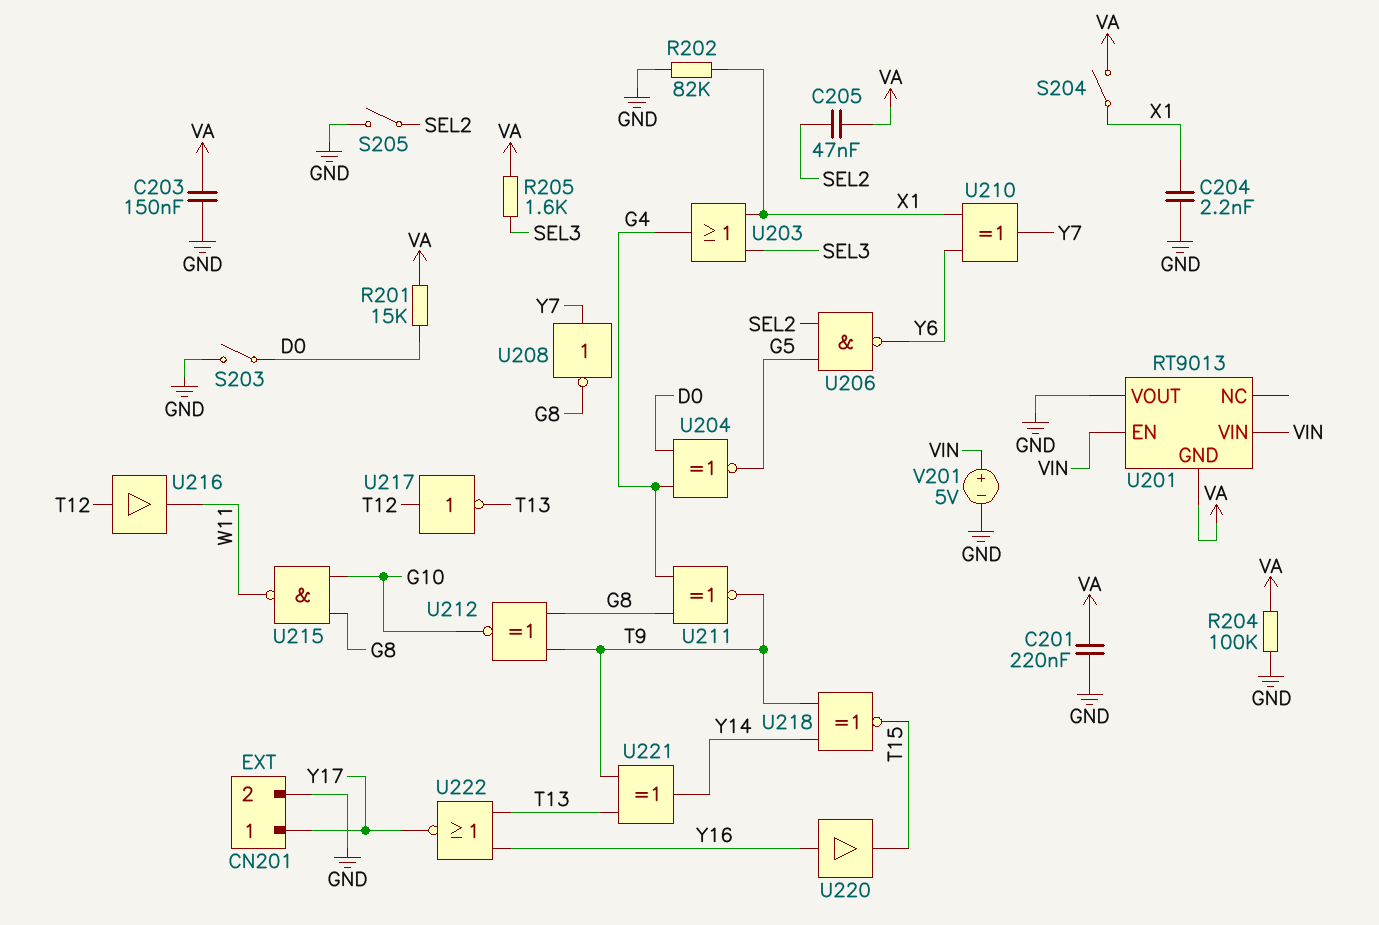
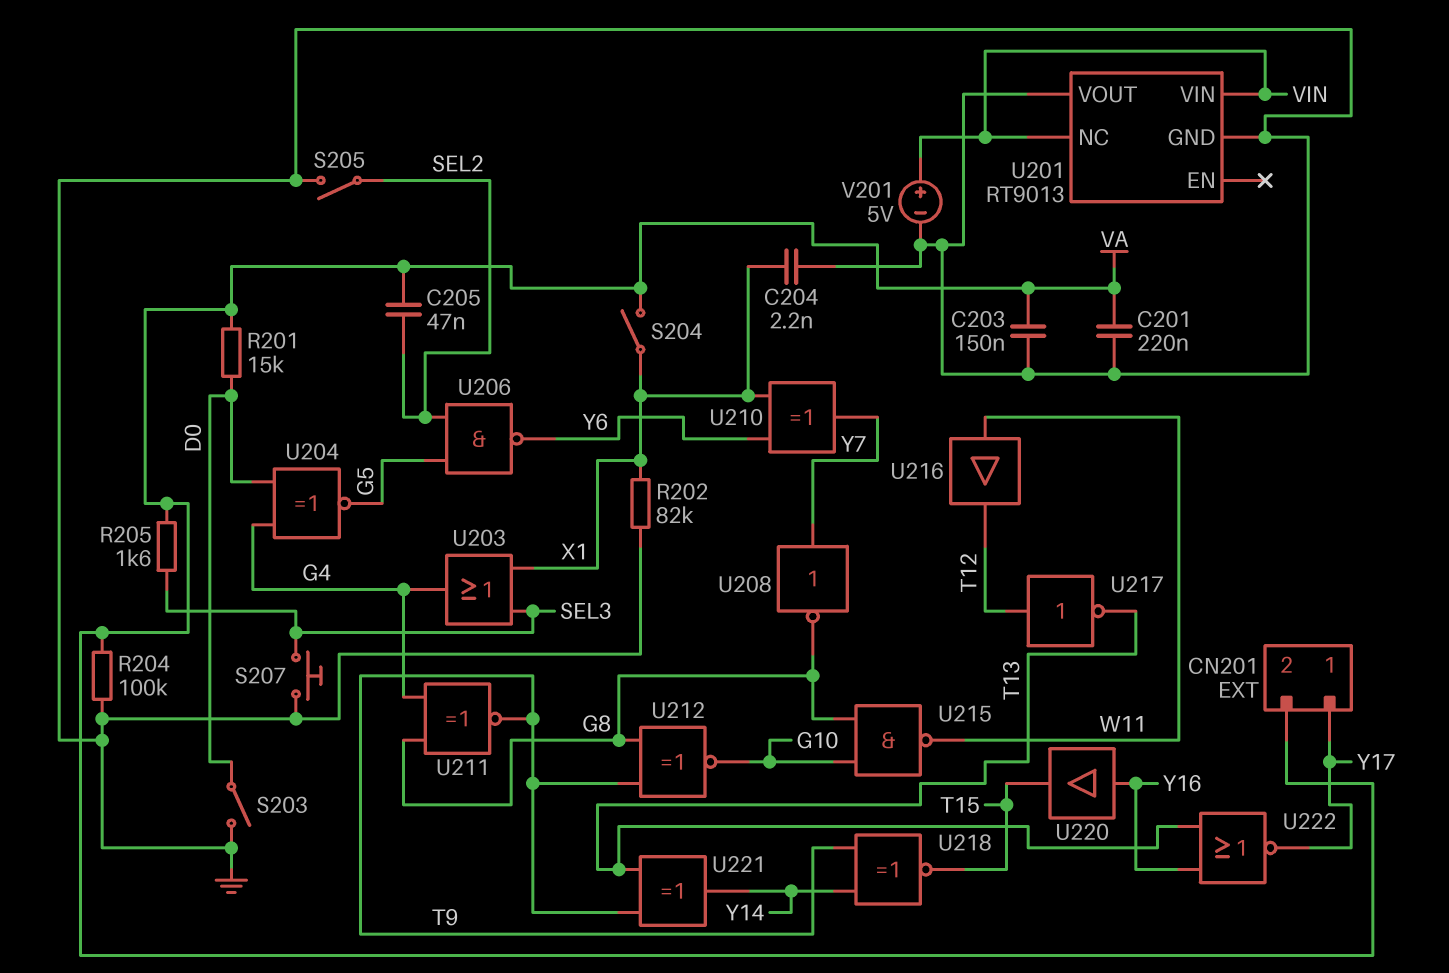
CN201 pin 2: GND -> VA
S207: none -> button (GND, SEL3)
U201 pin EN: VIN -> none
U201 pin GND: VA -> GND
U201 pin NC: none -> VIN
U216: buffer (in T12, out W11) -> buffer (in W11, out T12)

